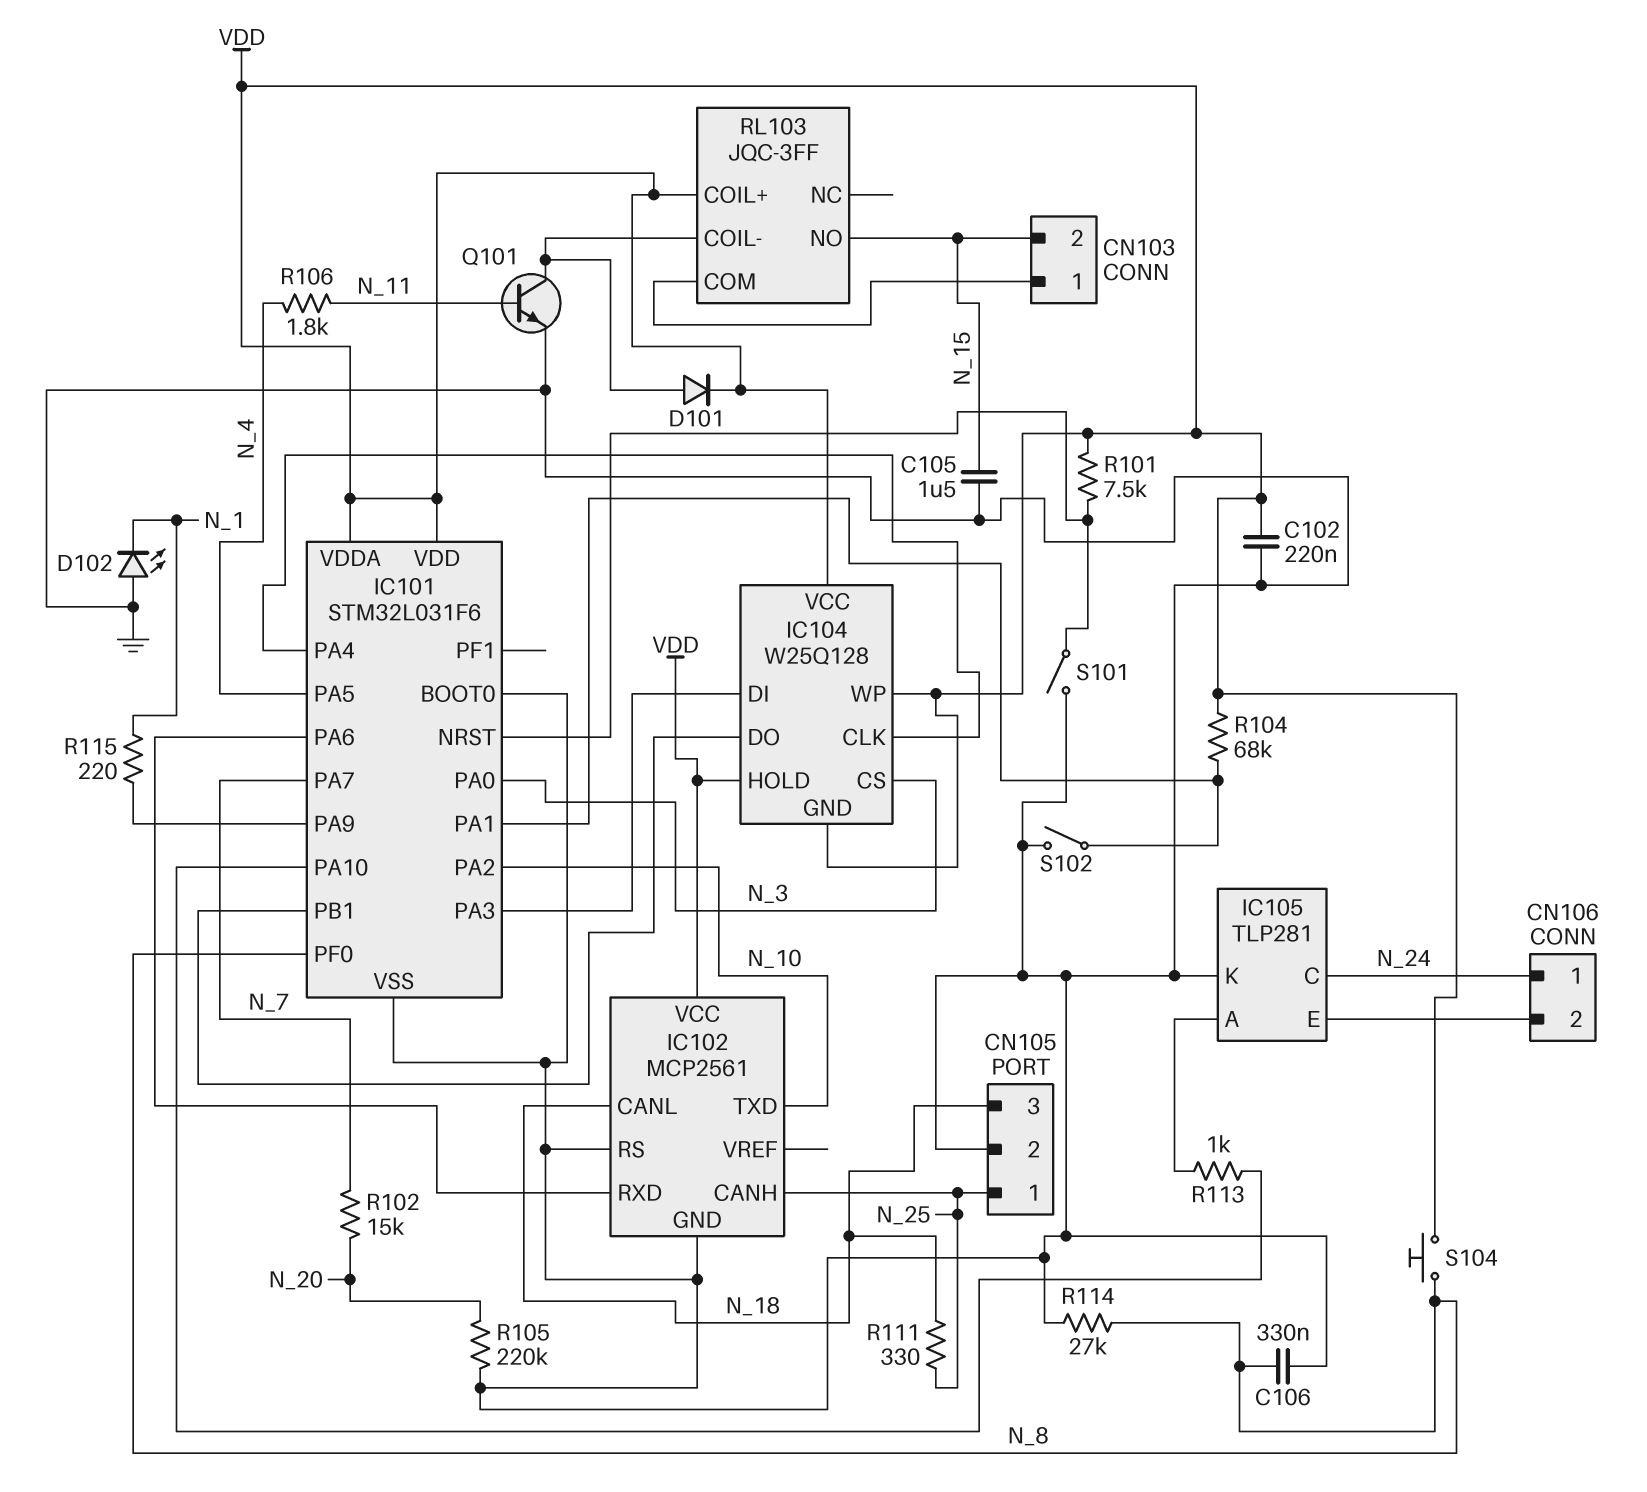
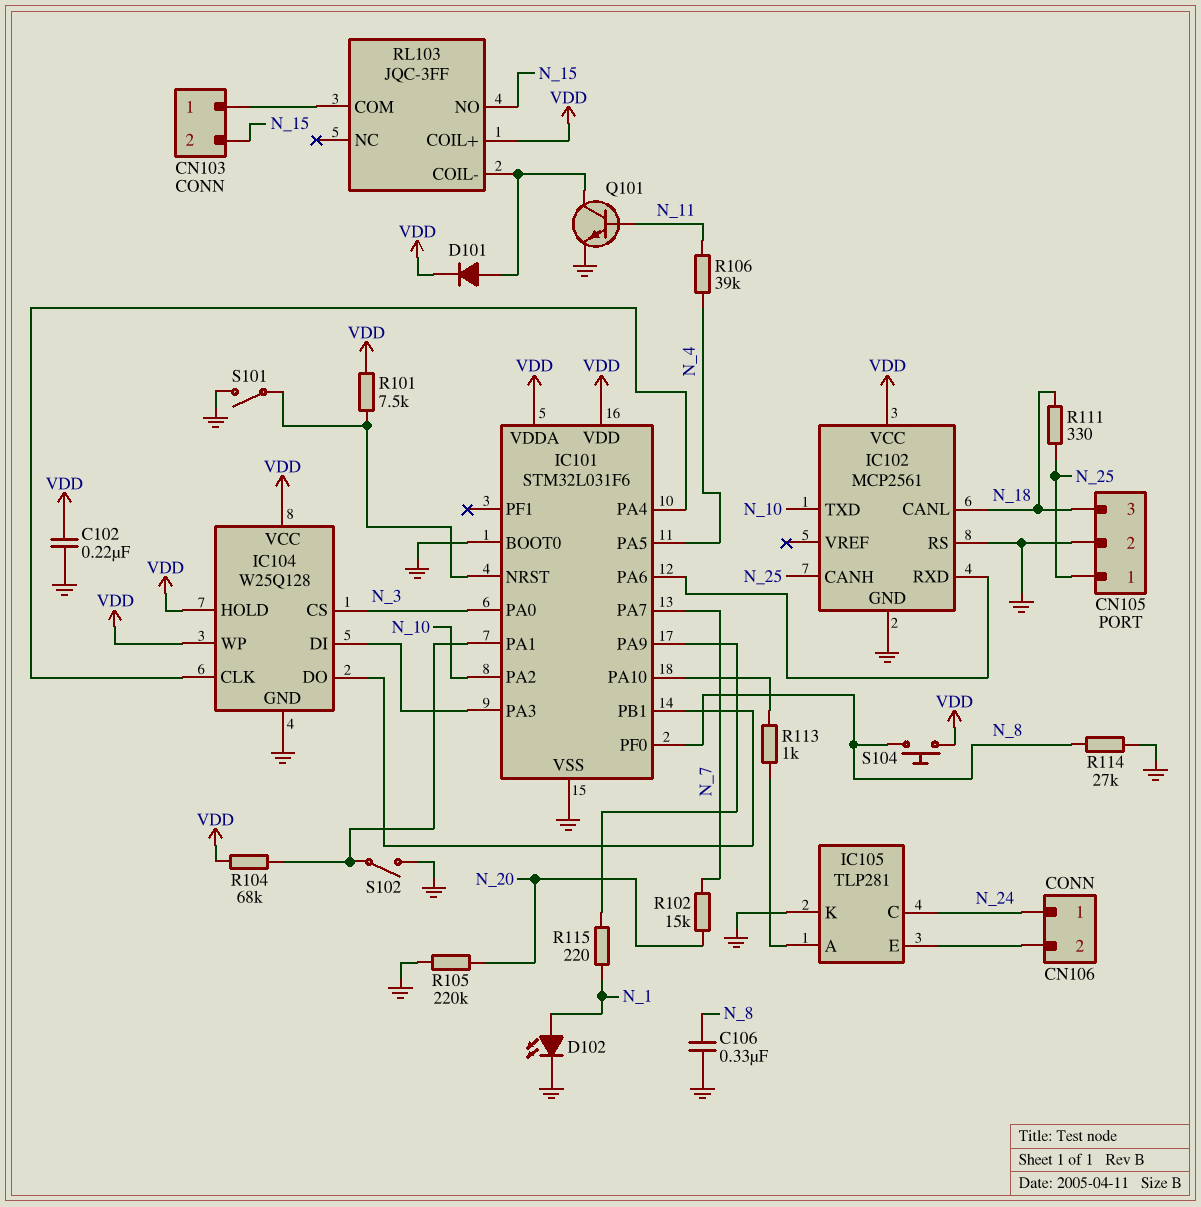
C105: 1.5uF (GND, N_15) -> none
D102: LED (A GND, K N_1) -> LED (A N_1, K GND)
IC104 pin GND: VDD -> GND
R106: 1.8k (N_4, N_11) -> 39k (N_4, N_11)

